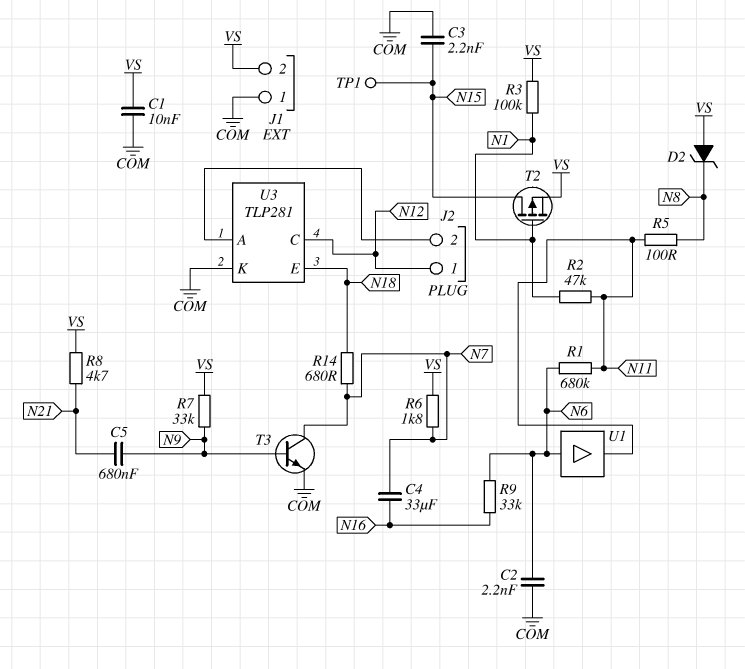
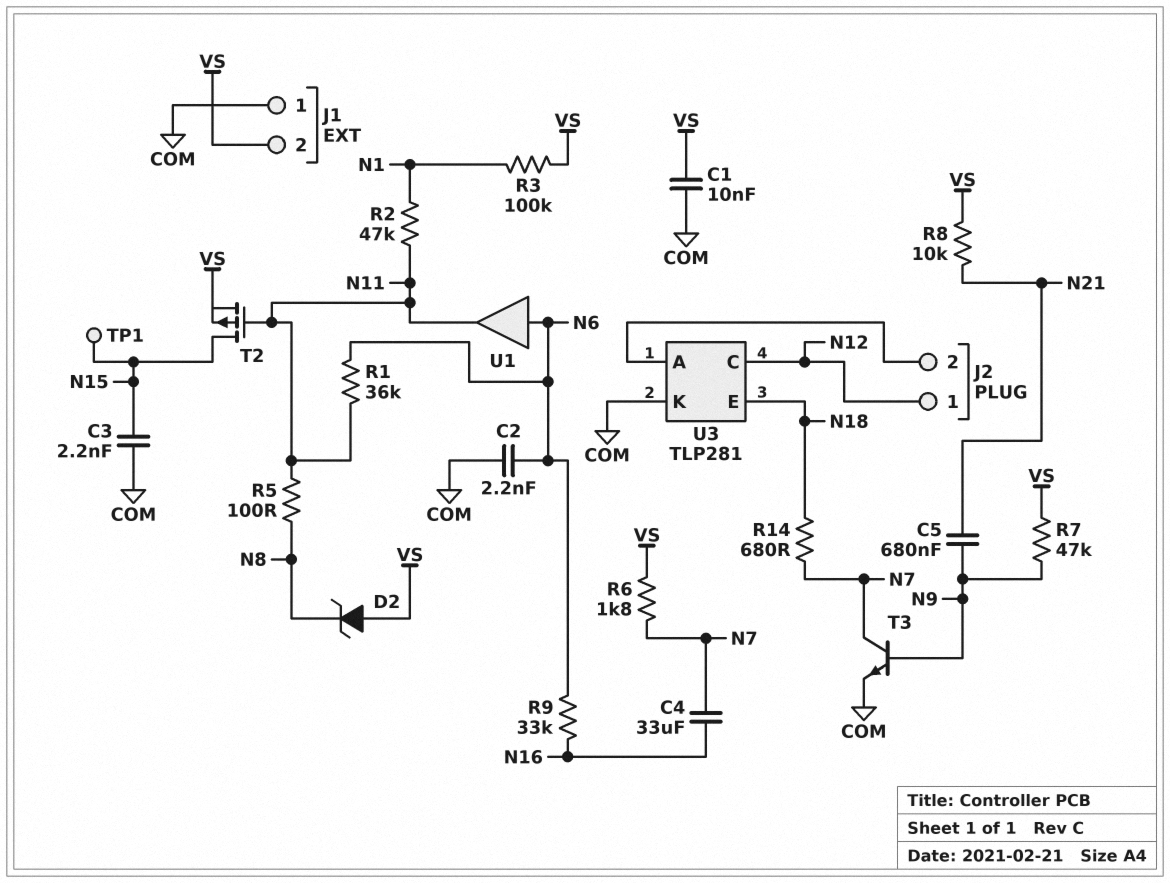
R1: 680k (N6, N11) -> 36k (N6, N11)
R7: 33k (N9, VS) -> 47k (N9, VS)
R8: 4.7k (N21, VS) -> 10k (N21, VS)
T2: PMOS (G N1, D N15, S VS) -> PMOS (G N11, D N15, S VS)

